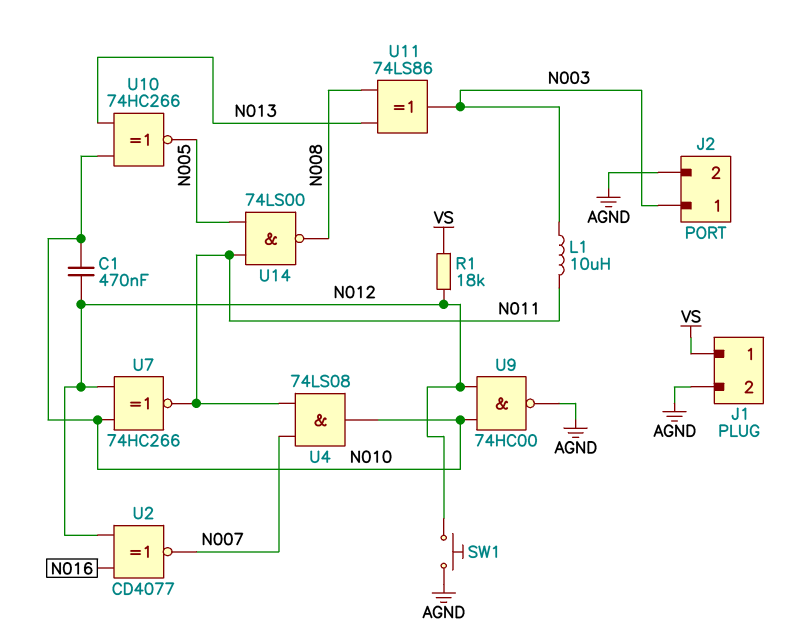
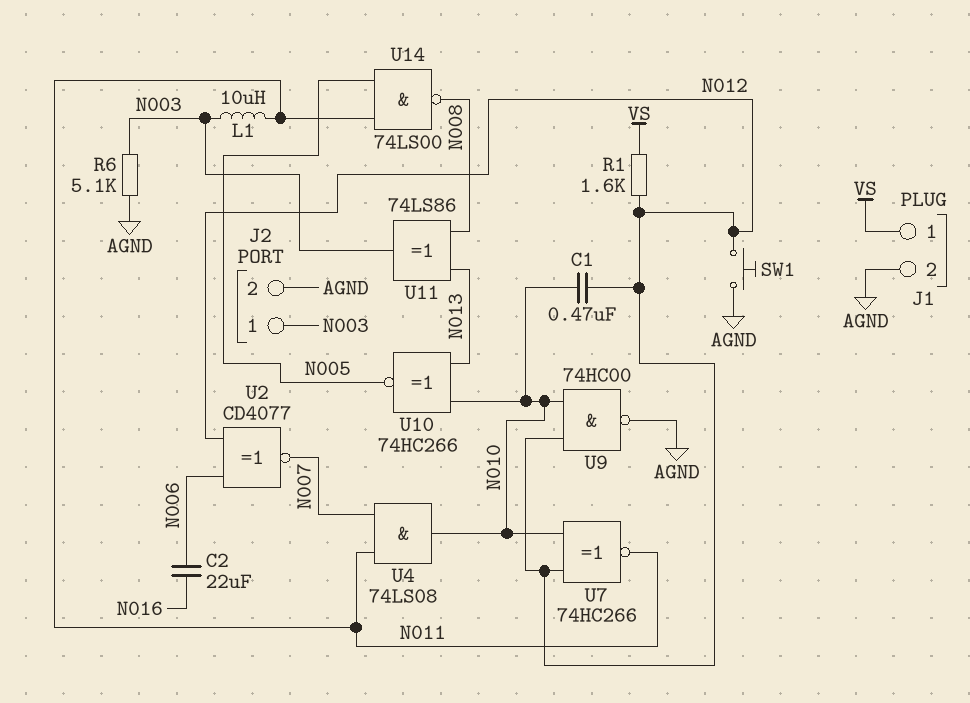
C2: none -> 22uF (N006, N016)
R1: 18k (N012, VS) -> 1.6k (N012, VS)
R6: none -> 5.1k (AGND, N003)
U2: XNOR CD4077 (in N012, in N016, out N007) -> XNOR CD4077 (in N006, in N012, out N007)

